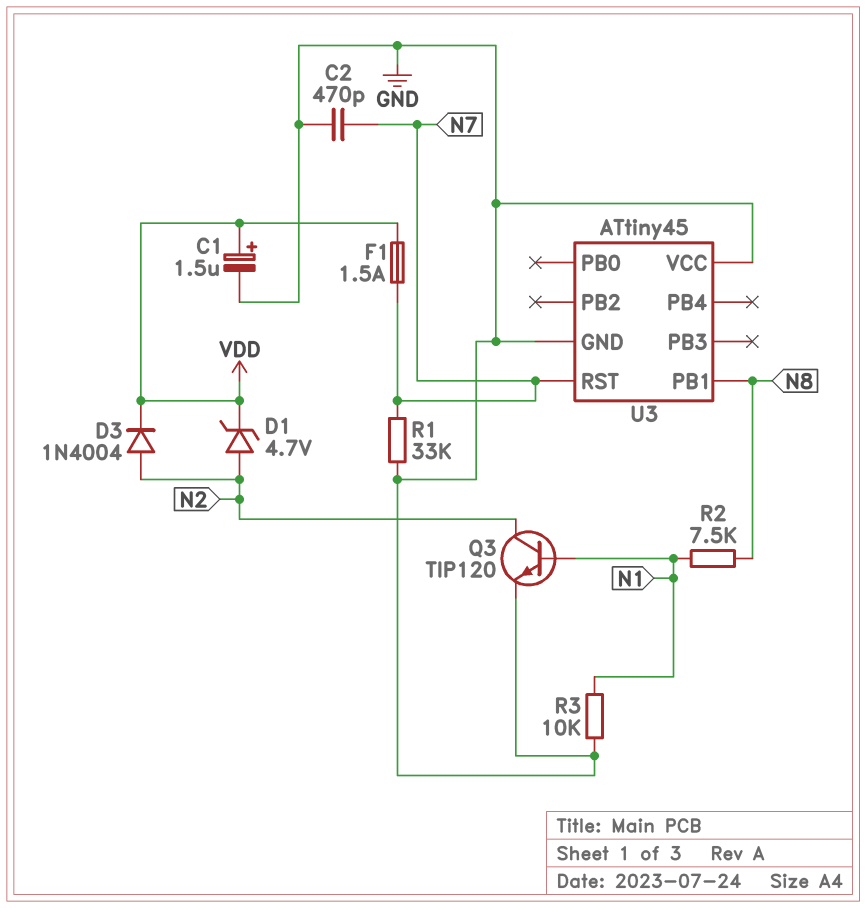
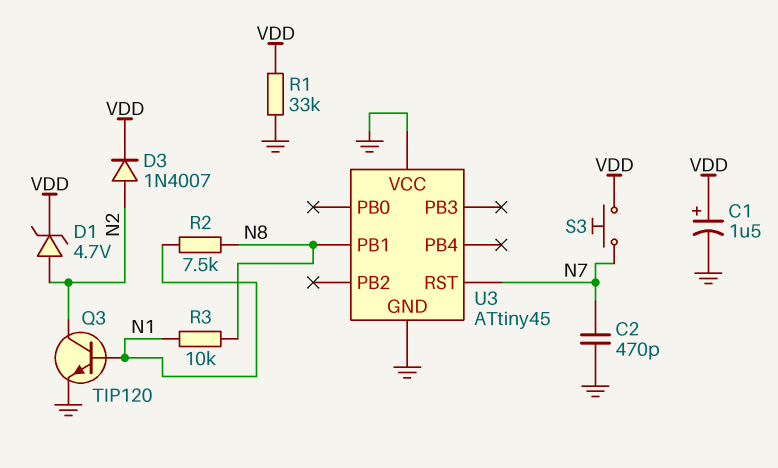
D3: diode 1N4004 (A N2, K VDD) -> diode 1N4007 (A N2, K VDD)
F1: 1.5A (N7, VDD) -> none
R1: 33k (GND, N7) -> 33k (GND, VDD)
R3: 10k (GND, N1) -> 10k (N1, N8)
S3: none -> button (N7, VDD)

